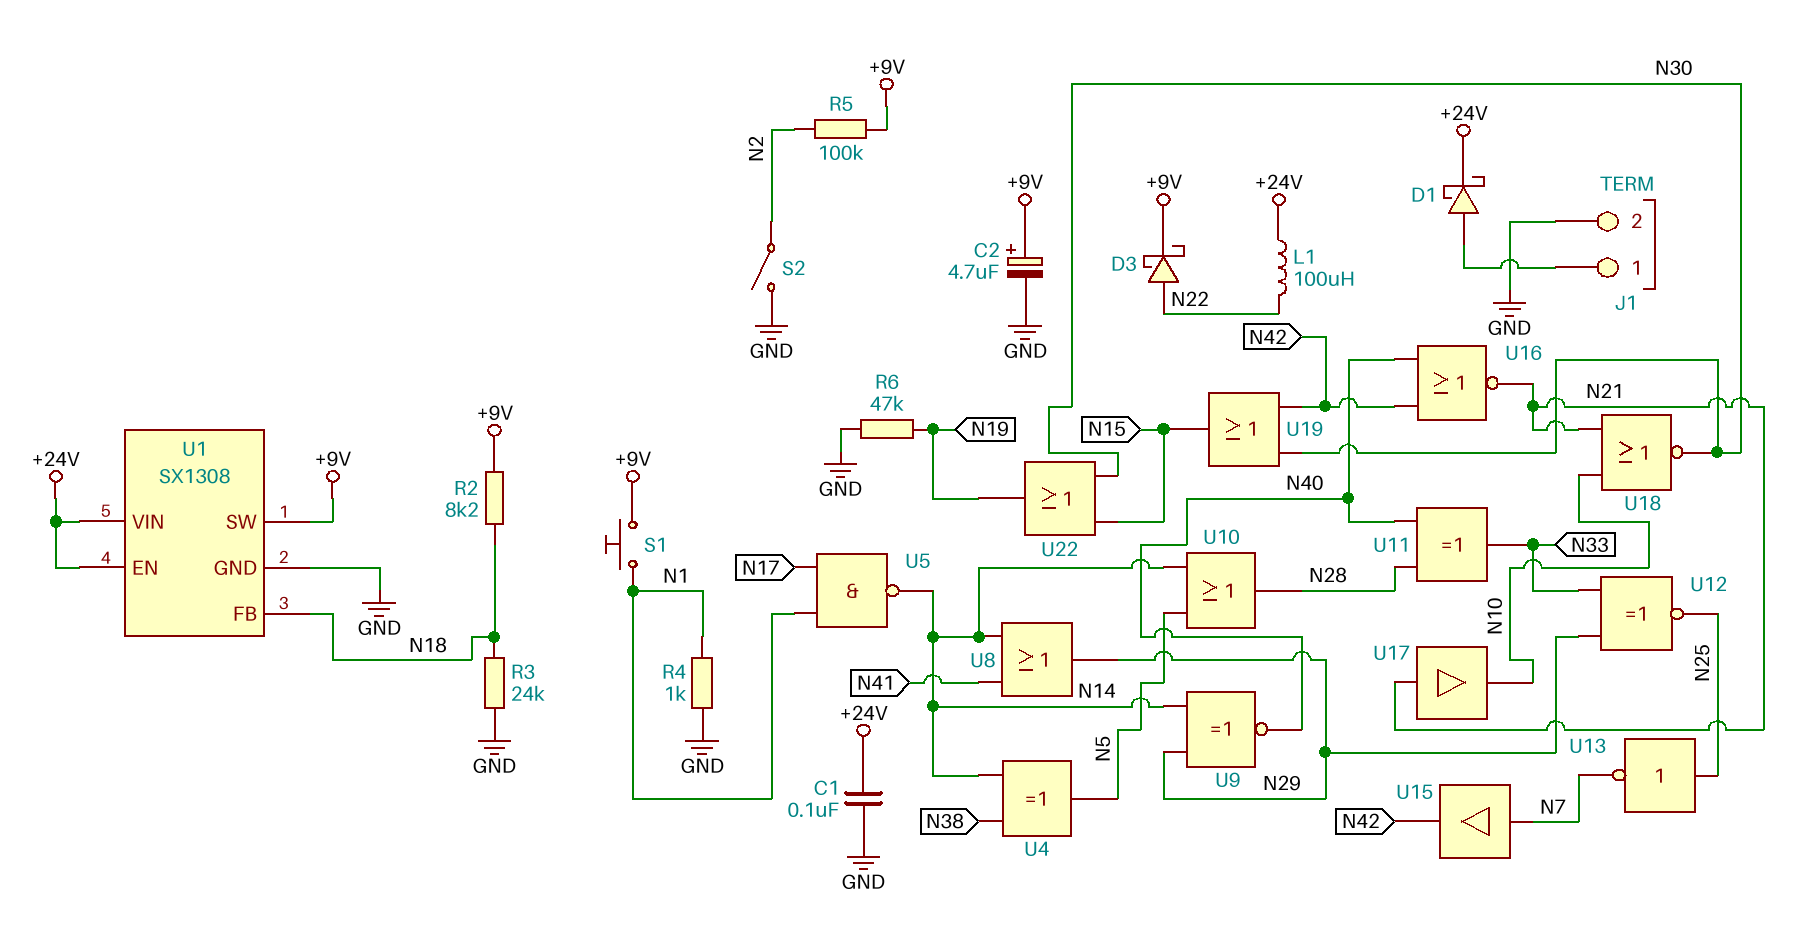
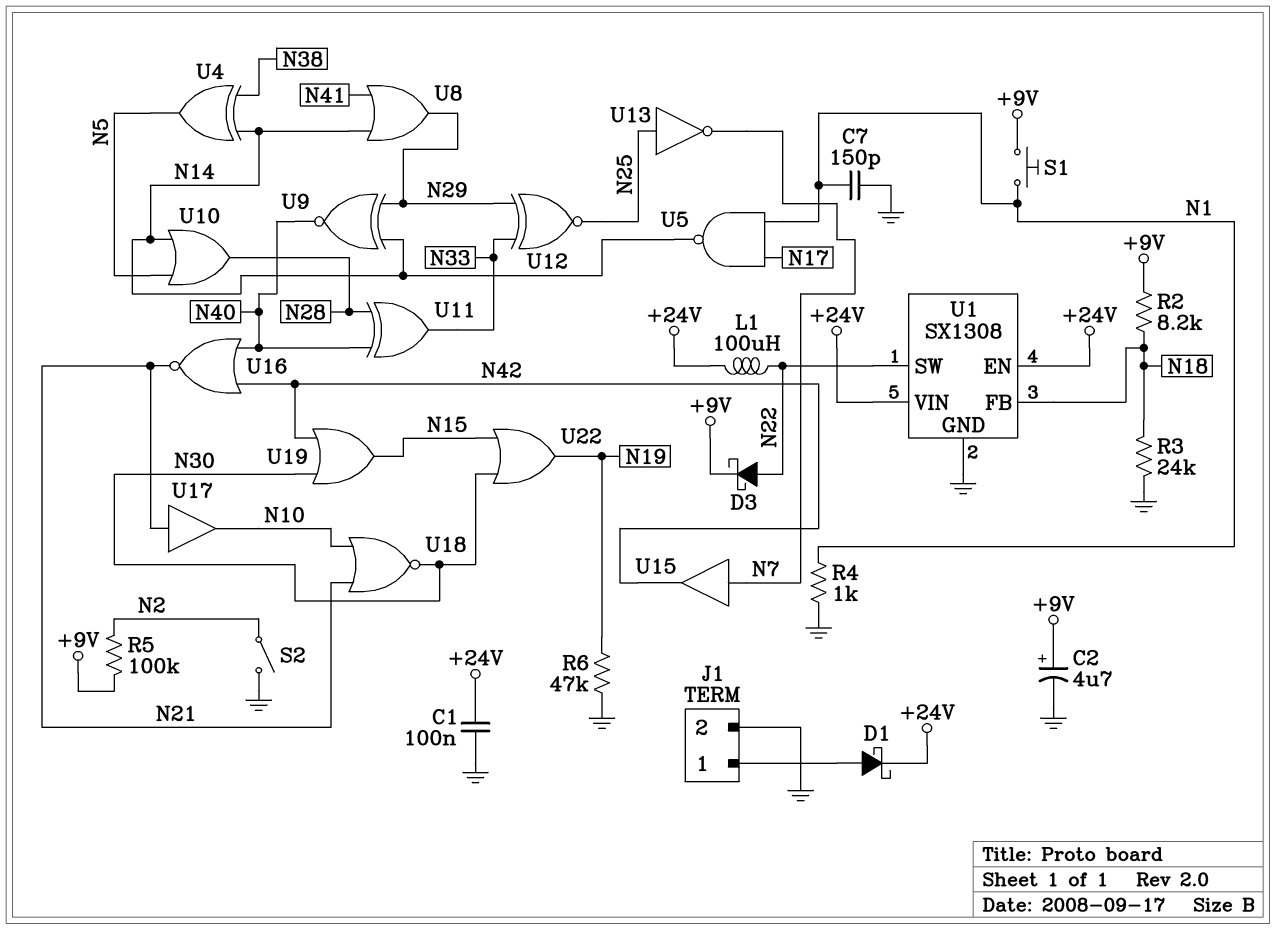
C7: none -> 150pF (GND, N1)
U1 pin SW: +9V -> N22

